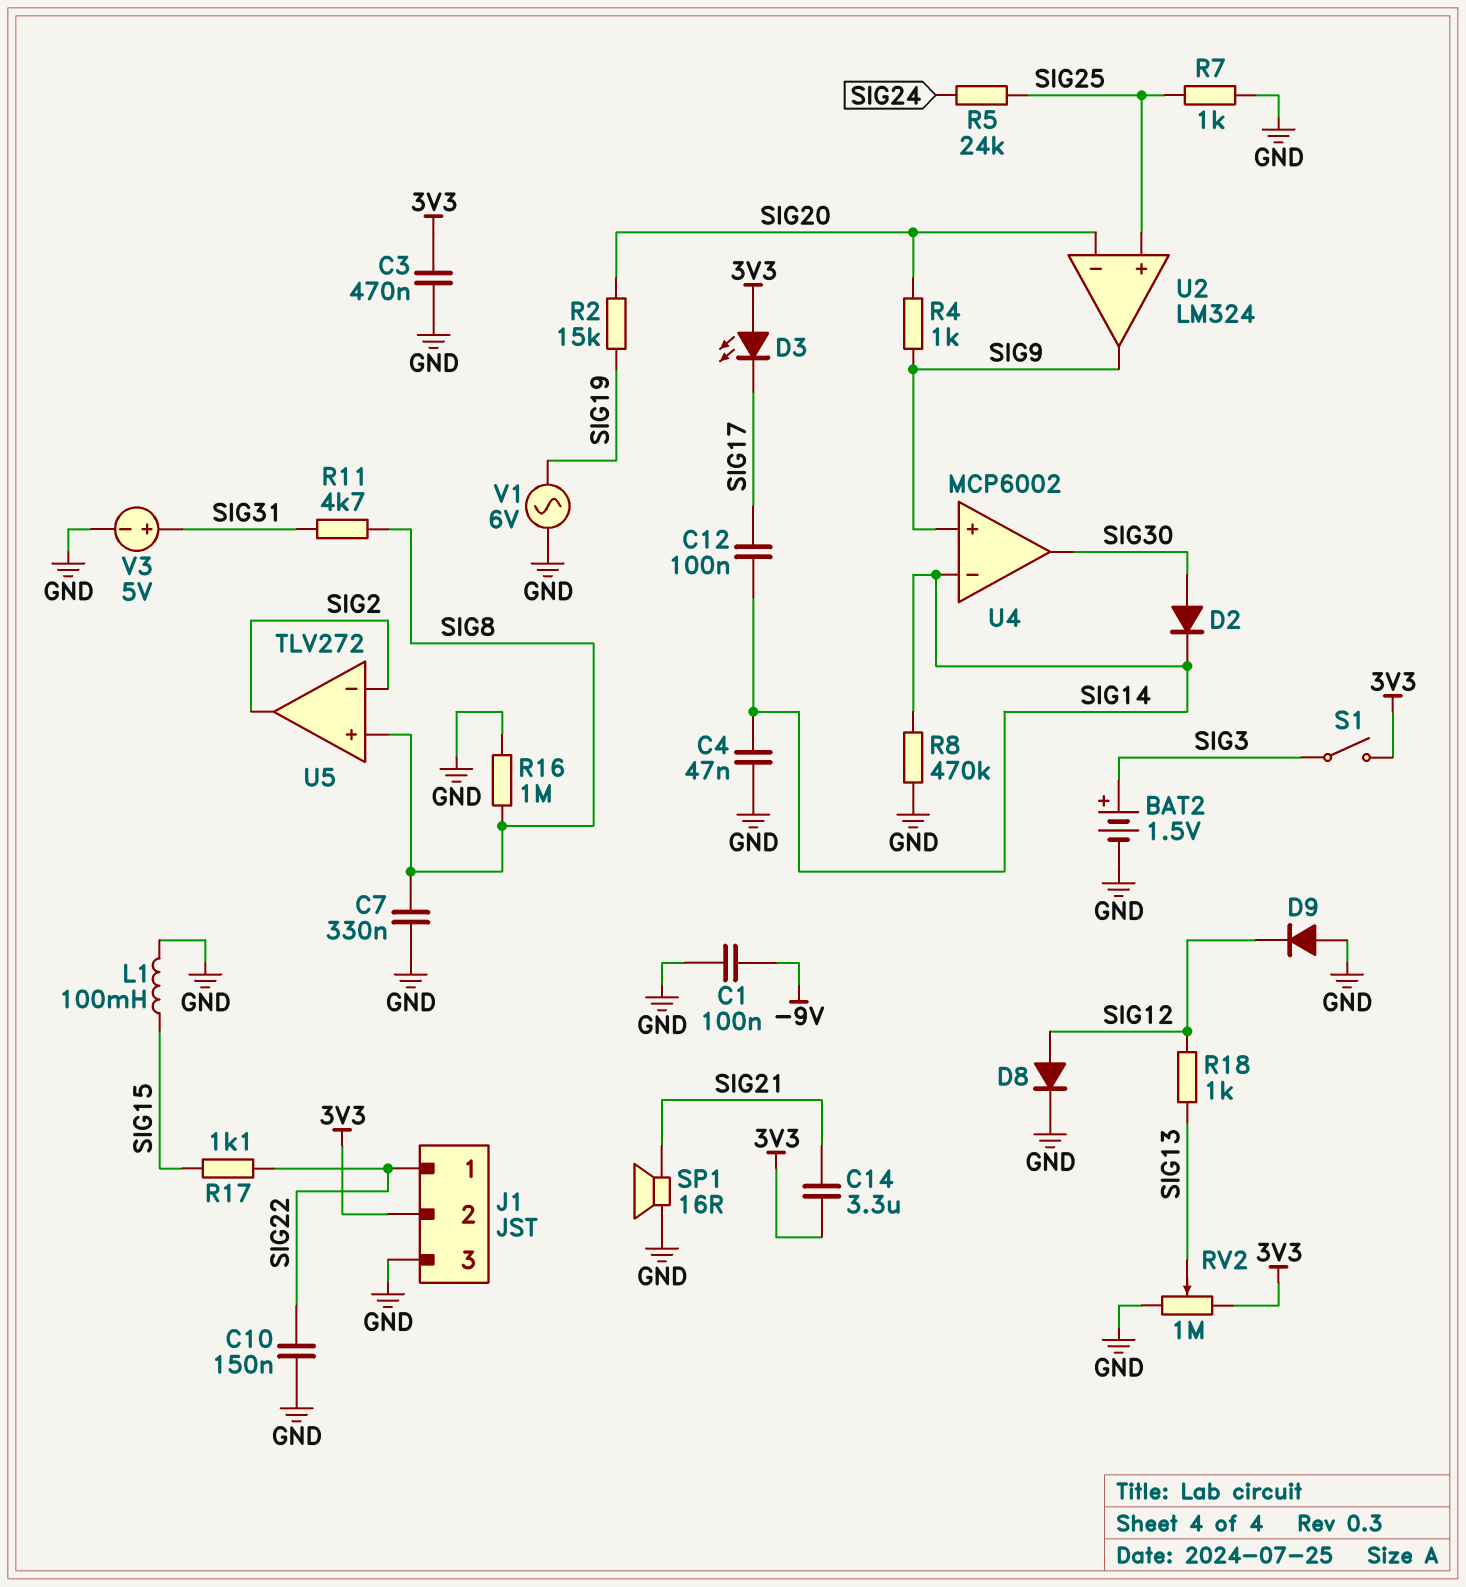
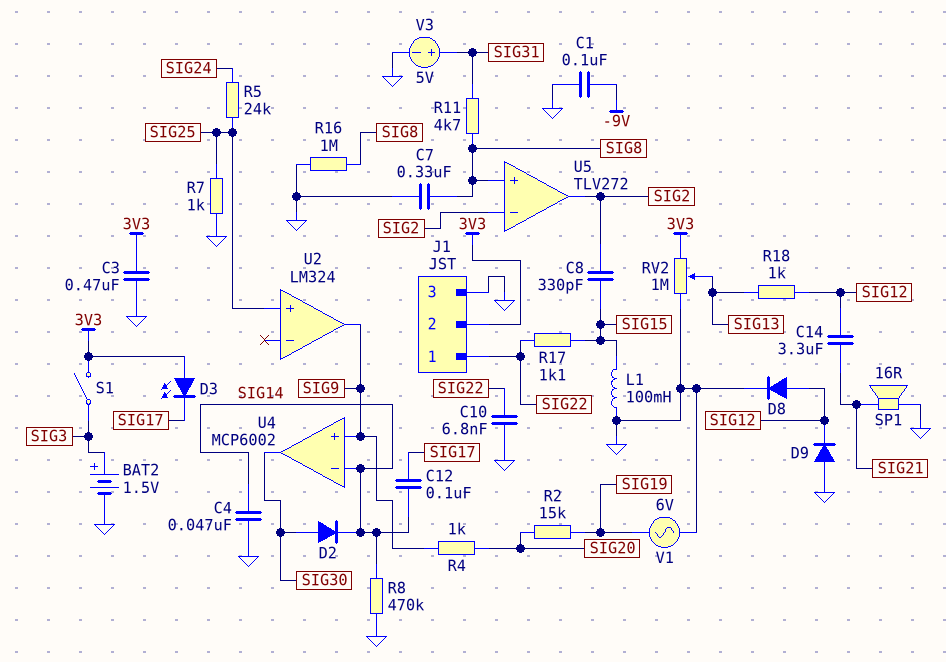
C8: none -> 330pF (SIG2, SIG15)
C10: 150nF (GND, SIG22) -> 6.8nF (GND, SIG22)
C14: 3.3uF (3V3, SIG21) -> 3.3uF (SIG12, SIG21)
U2 pin in-: SIG20 -> none

